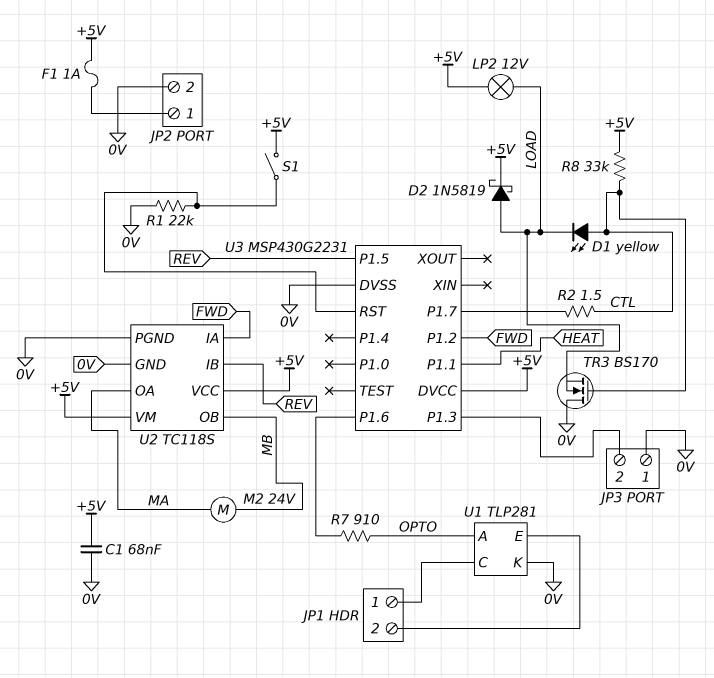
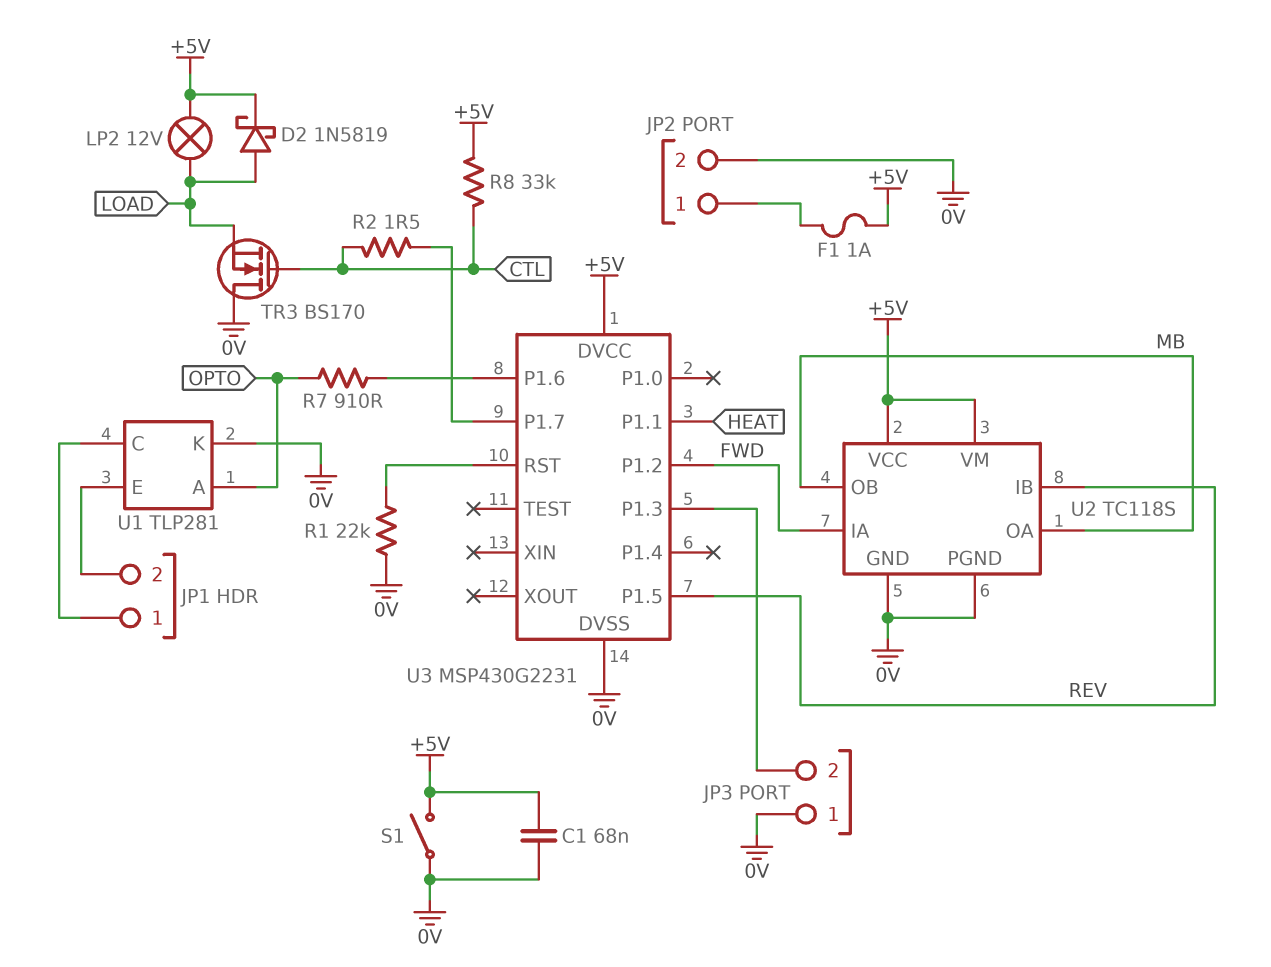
D1: LED yellow (A CTL, K LOAD) -> none
M2: motor 24V (MA, MB) -> none
S1: switch (+5V, U3/RST) -> switch (+5V, 0V)
U2 pin OA: MA -> MB

